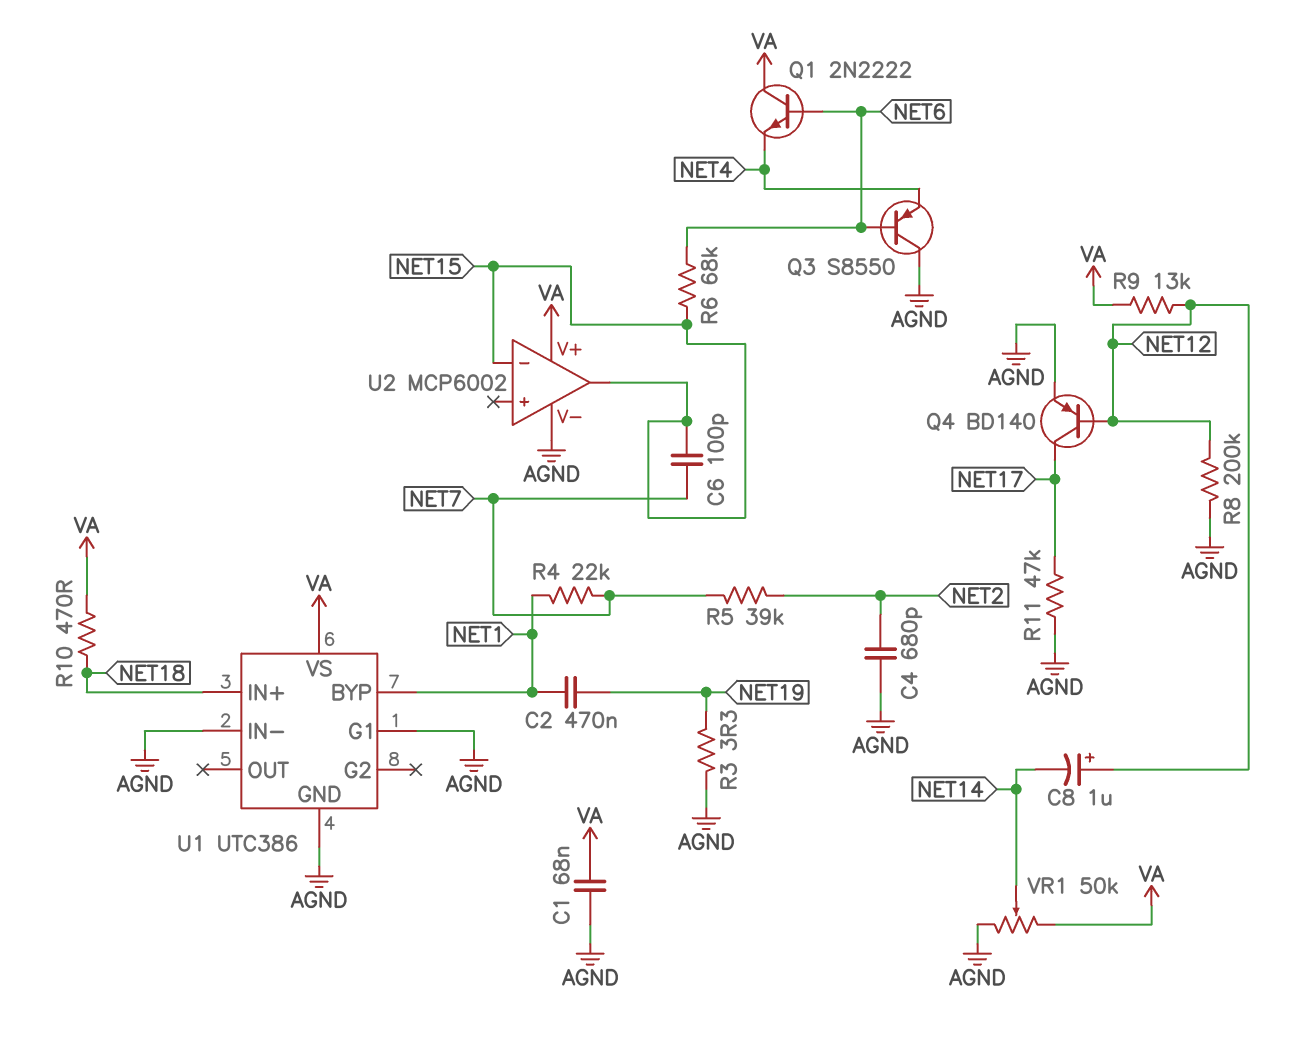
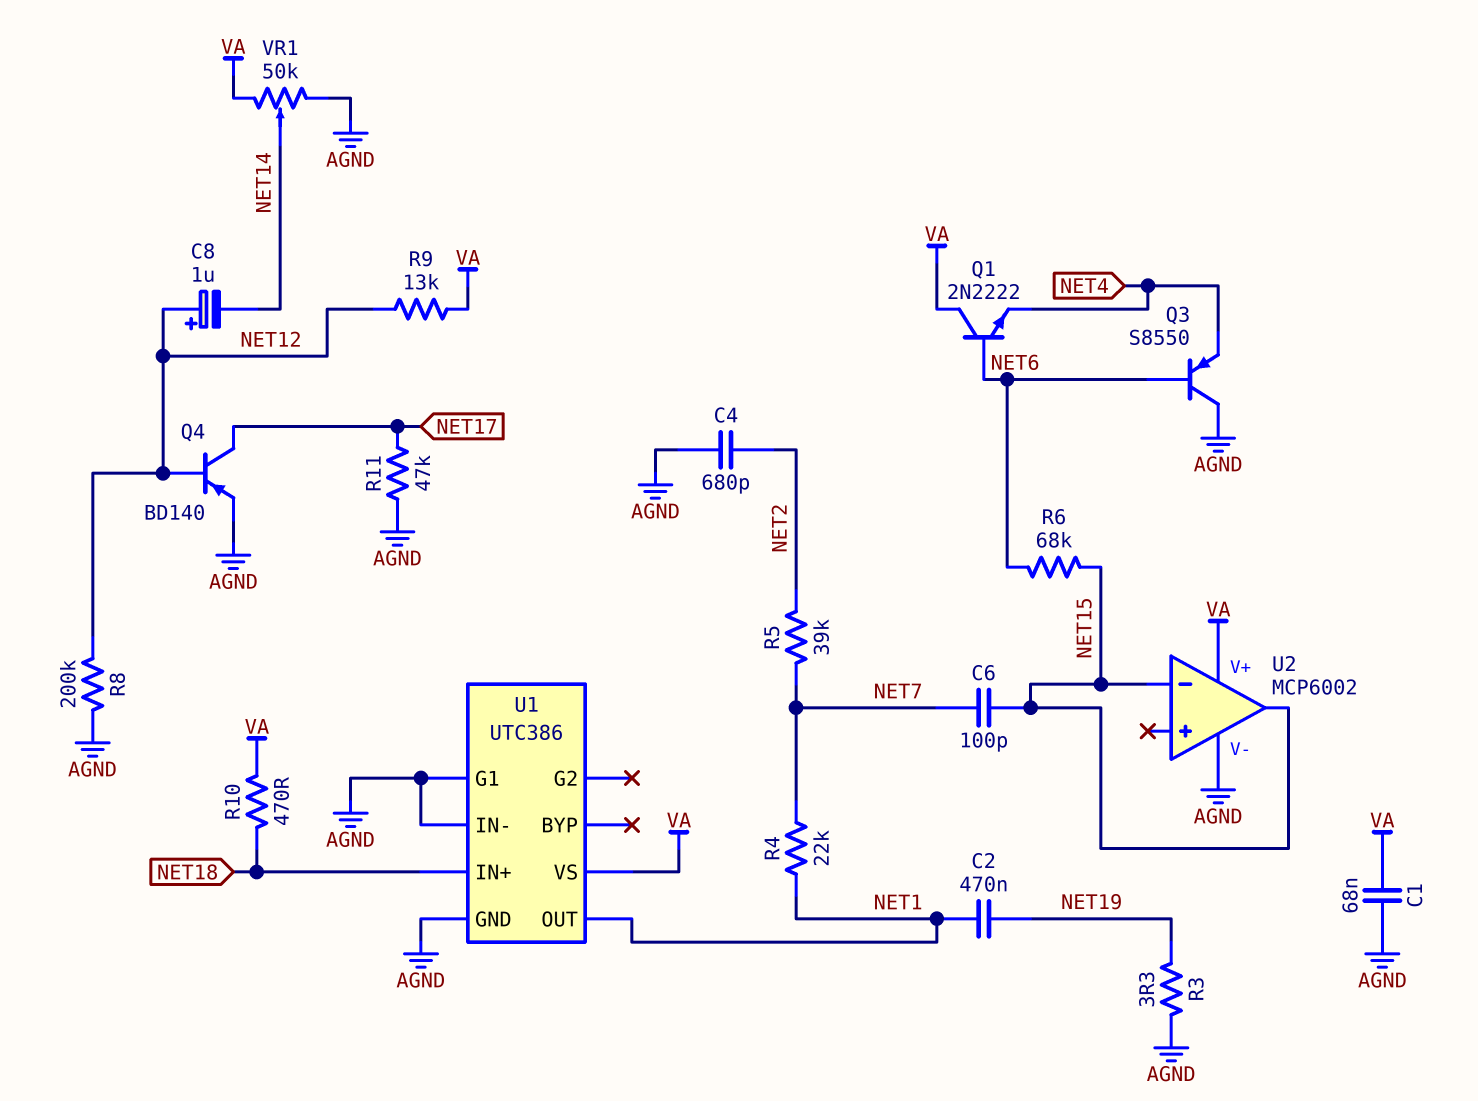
U1 pin BYP: NET1 -> none
U1 pin OUT: none -> NET1

